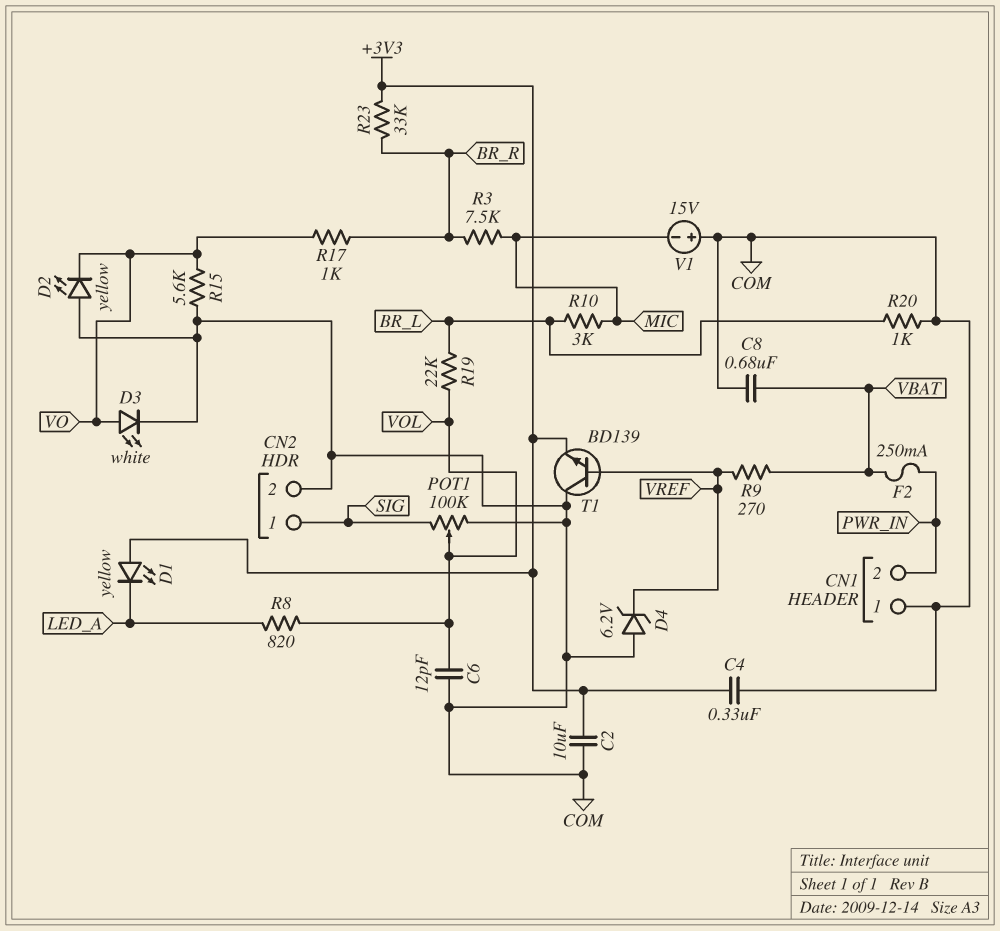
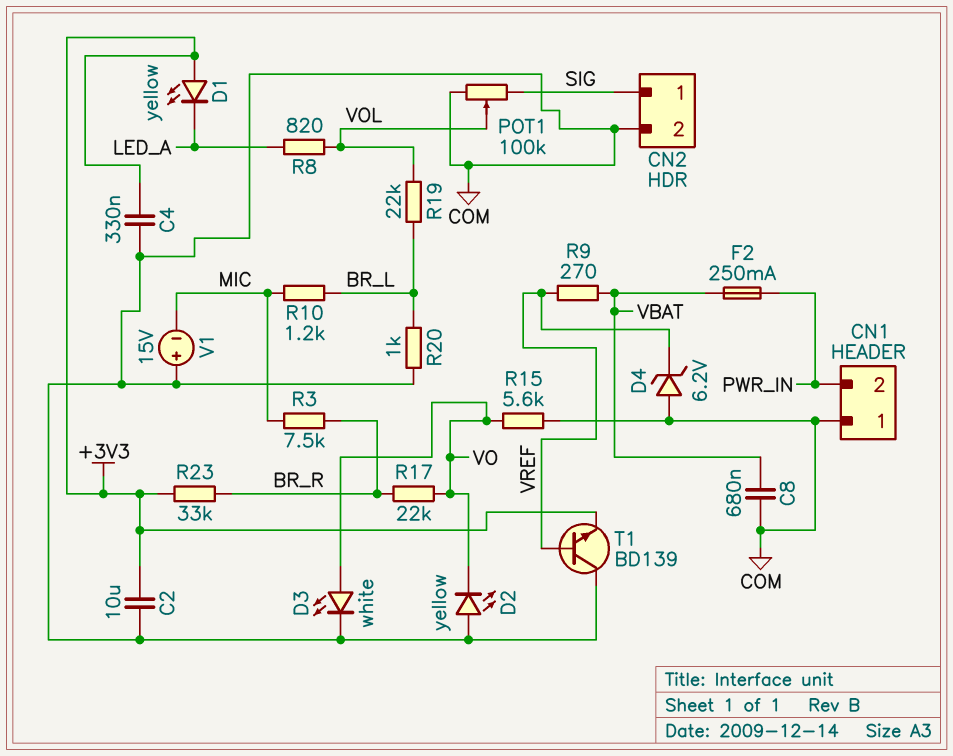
C6: 12pF (COM, VOL) -> none
R10: 3k (BR_L, MIC) -> 1.2k (BR_L, MIC)
R17: 1k (BR_R, VO) -> 22k (BR_R, VO)

